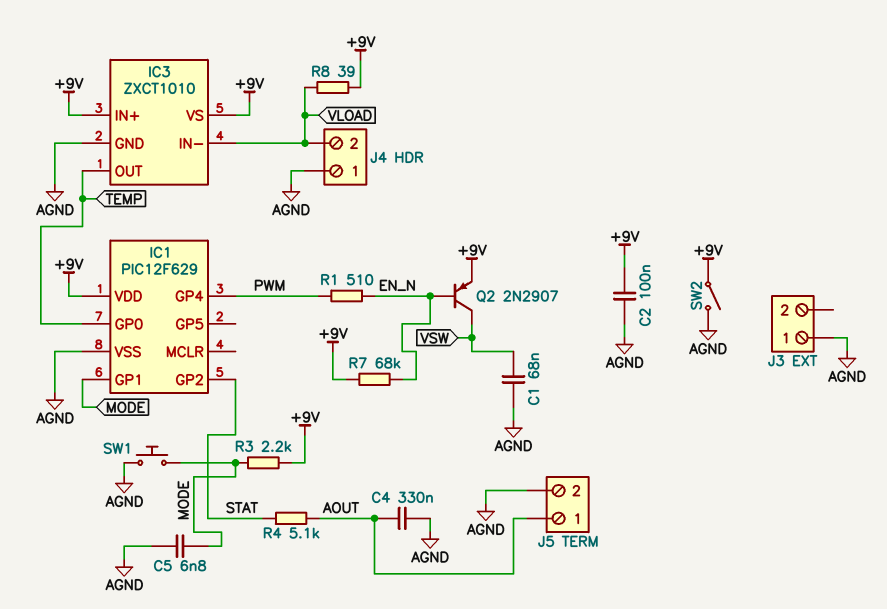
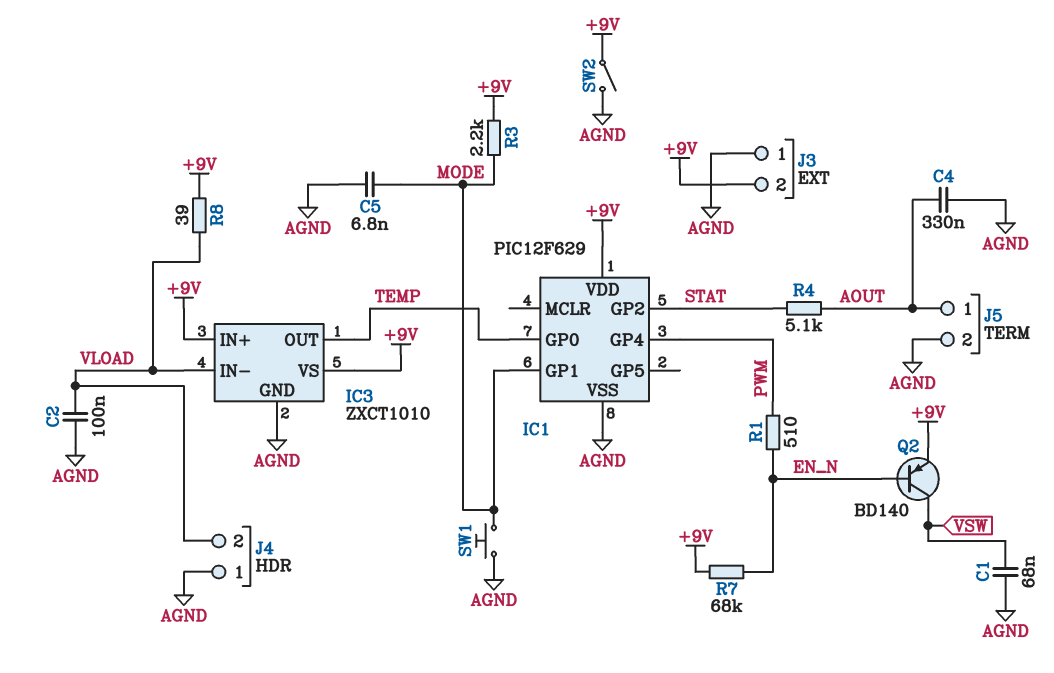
C2: 100nF (+9V, AGND) -> 100nF (AGND, VLOAD)
J3 pin 2: none -> +9V
Q2: PNP 2N2907 (B EN_N, C VSW, E +9V) -> PNP BD140 (B EN_N, C VSW, E +9V)

